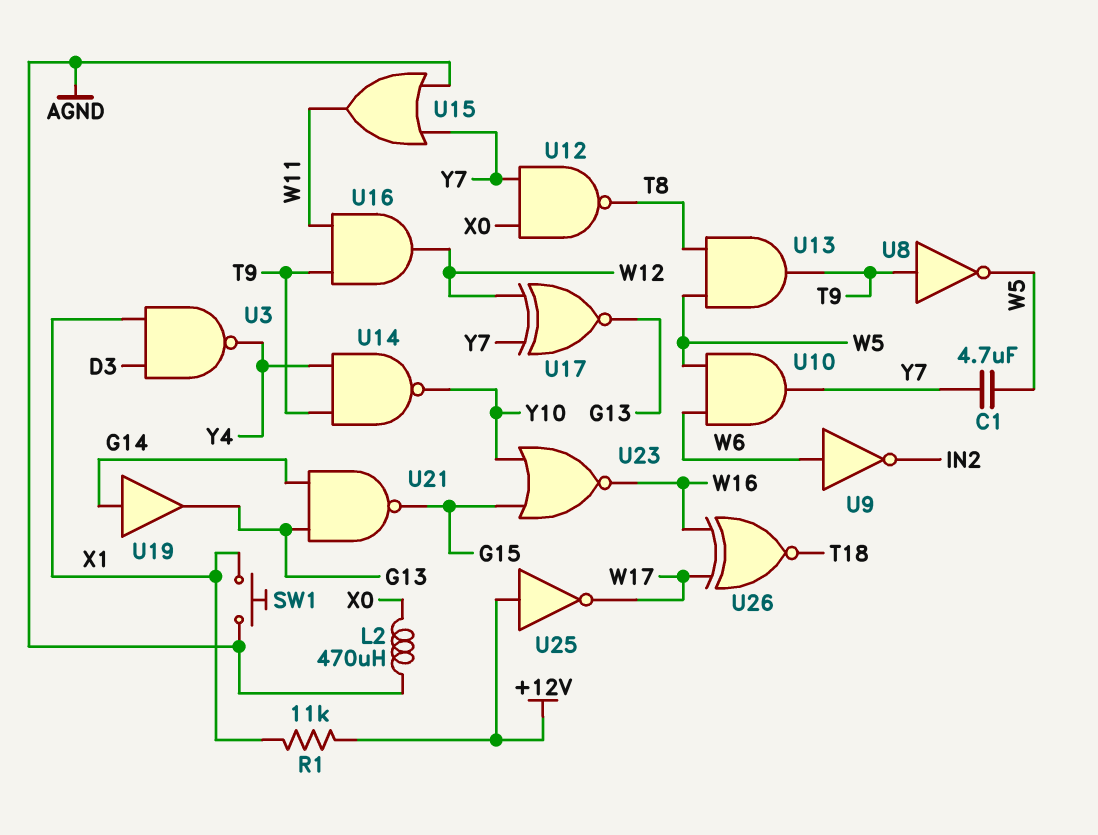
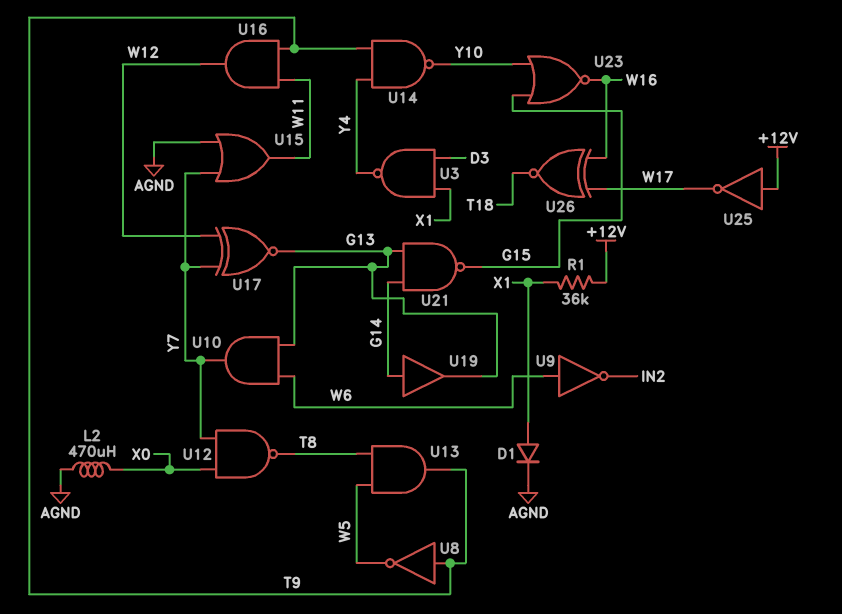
C1: 4.7uF (W5, Y7) -> none
D1: none -> diode (A X1, K AGND)
R1: 11k (+12V, X1) -> 36k (+12V, X1)
SW1: button (AGND, X1) -> none
U10: AND (in W5, in W6, out Y7) -> AND (in G13, in W6, out Y7)

